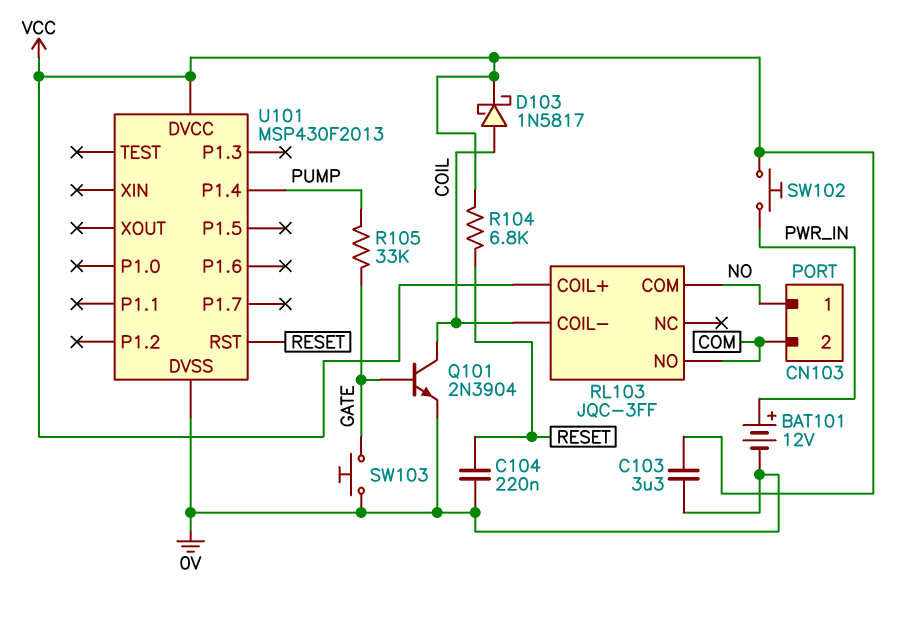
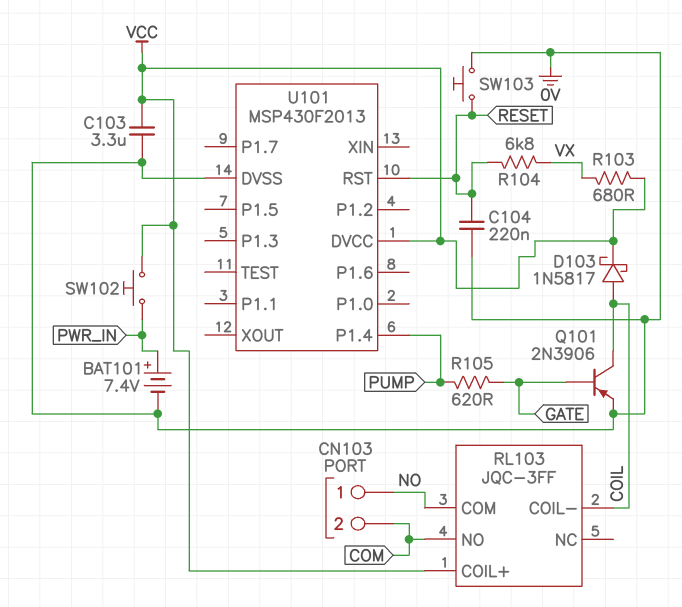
BAT101: 12V (plus PWR_IN, minus 0V) -> 7.4V (plus PWR_IN, minus 0V)
Q101: NPN 2N3904 (B GATE, C COIL, E 0V) -> PNP 2N3906 (B GATE, C COIL, E 0V)
R103: none -> 680 (VCC, VX)
R104: 6.8k (RESET, VCC) -> 6.8k (RESET, VX)
R105: 33k (GATE, PUMP) -> 620 (GATE, PUMP)
SW103: button (0V, GATE) -> button (0V, RESET)

